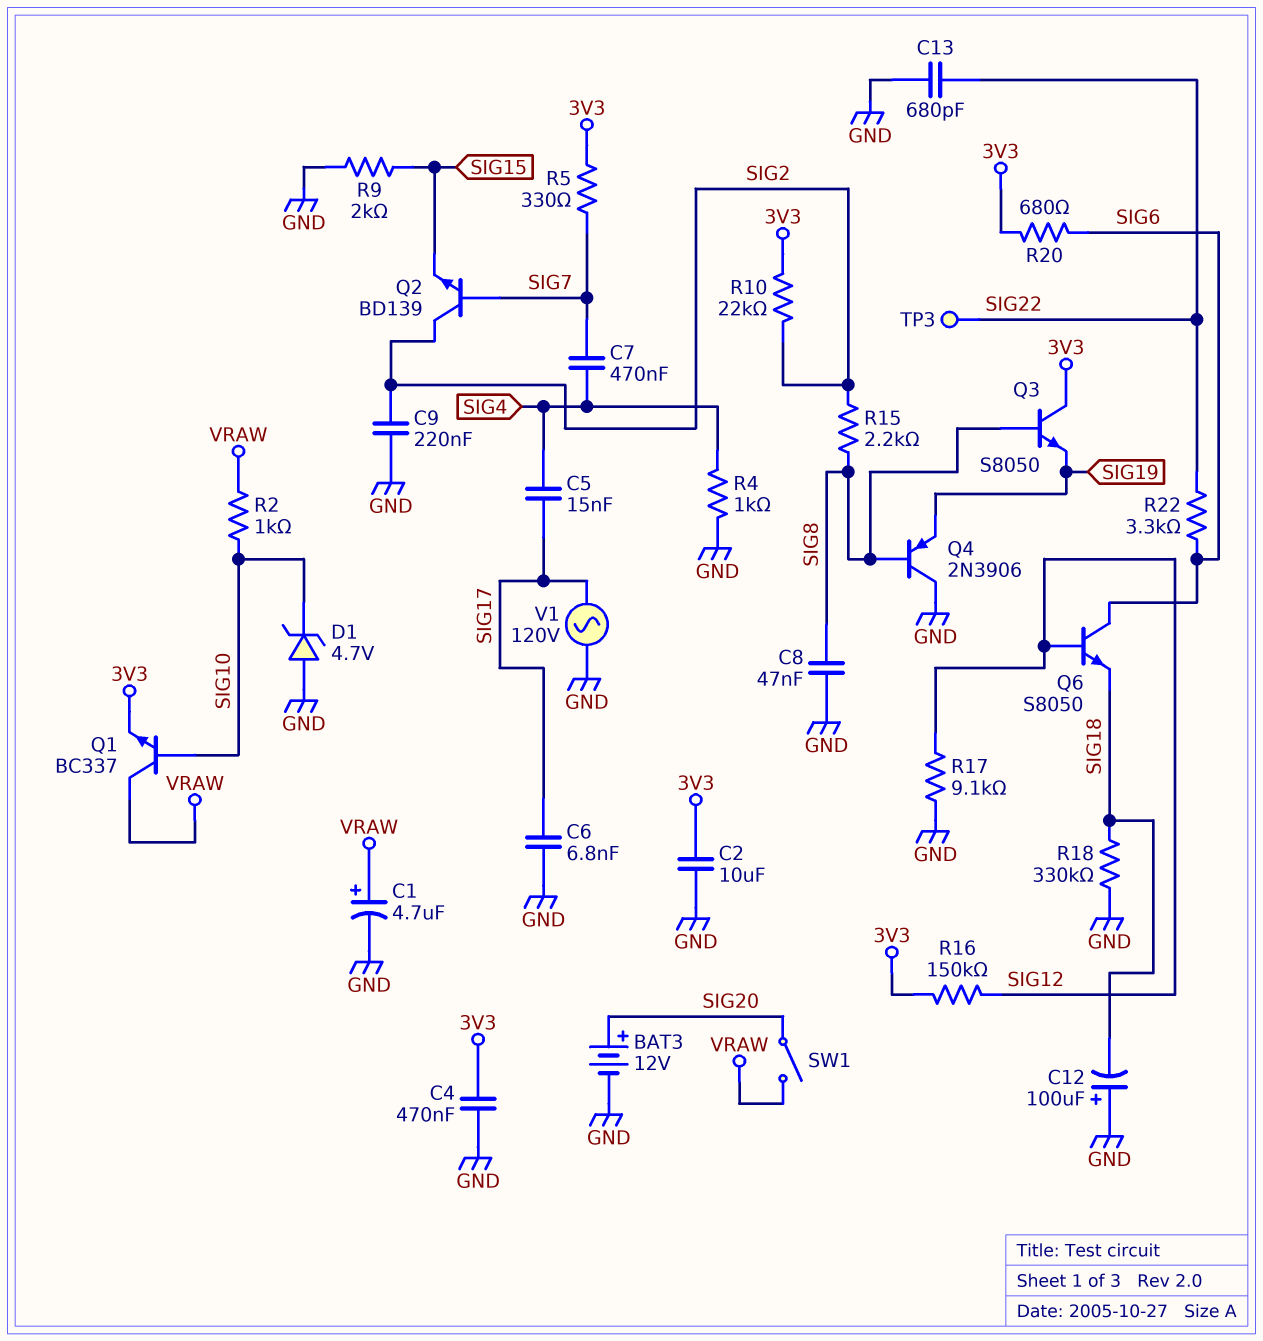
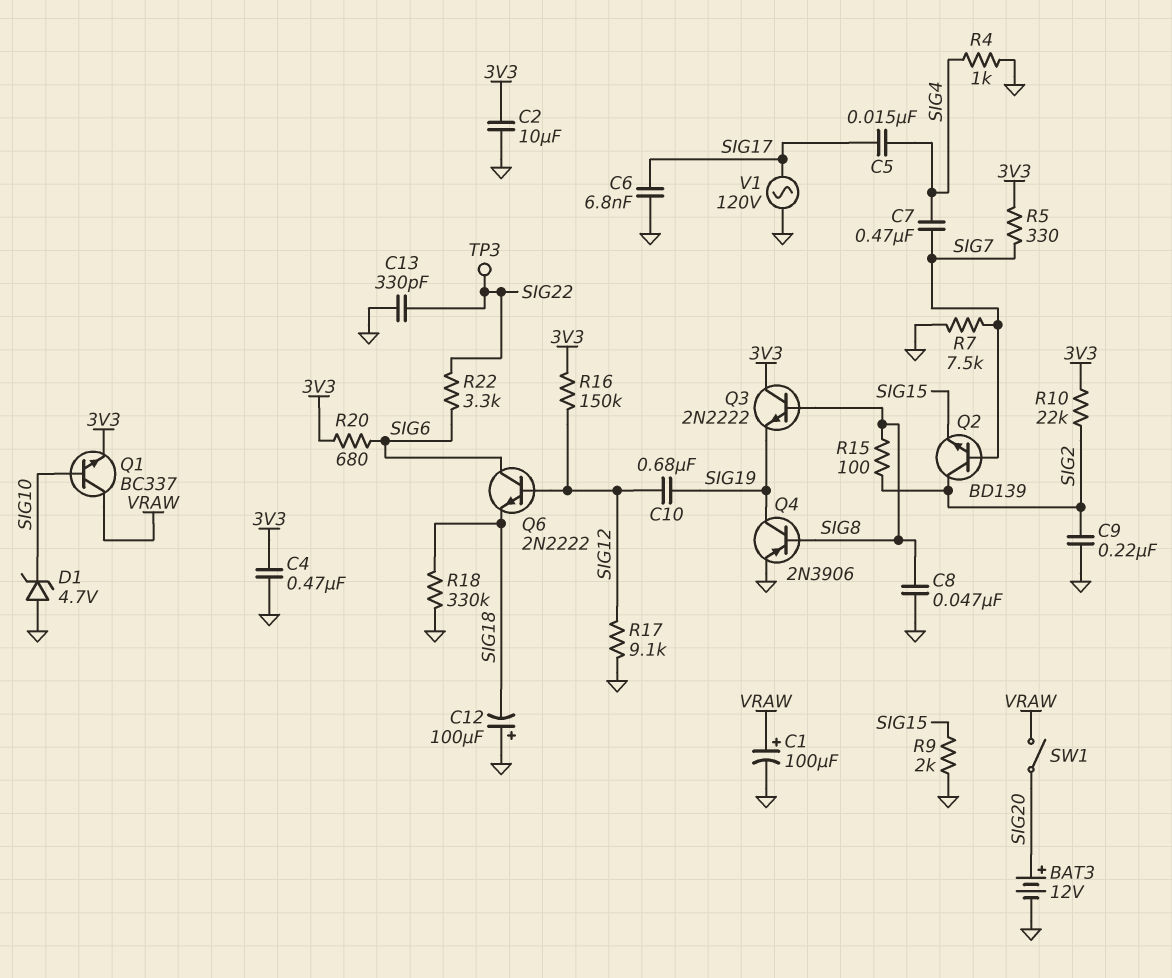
C1: 4.7uF (plus VRAW, minus GND) -> 100uF (plus VRAW, minus GND)
C10: none -> 680nF (SIG12, SIG19)
C13: 680pF (GND, SIG22) -> 330pF (GND, SIG22)
Q3: NPN S8050 (B SIG8, C 3V3, E SIG19) -> NPN 2N2222 (B SIG8, C 3V3, E SIG19)
Q4: PNP 2N3906 (B SIG8, C GND, E SIG19) -> PNP 2N3906 (B SIG8, C SIG19, E GND)
Q6: NPN S8050 (B SIG12, C SIG6, E SIG18) -> NPN 2N2222 (B SIG12, C SIG6, E SIG18)
R2: 1k (SIG10, VRAW) -> none
R7: none -> 7.5k (GND, SIG7)
R15: 2.2k (SIG2, SIG8) -> 100 (SIG2, SIG8)

